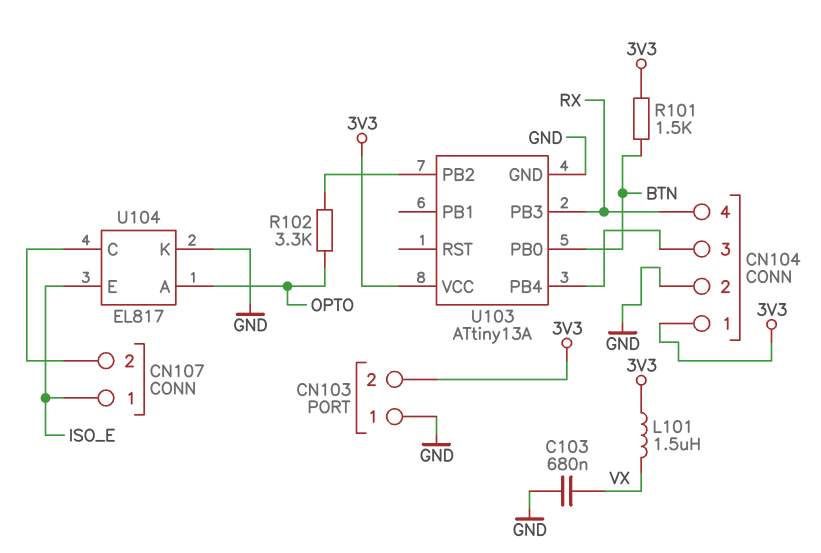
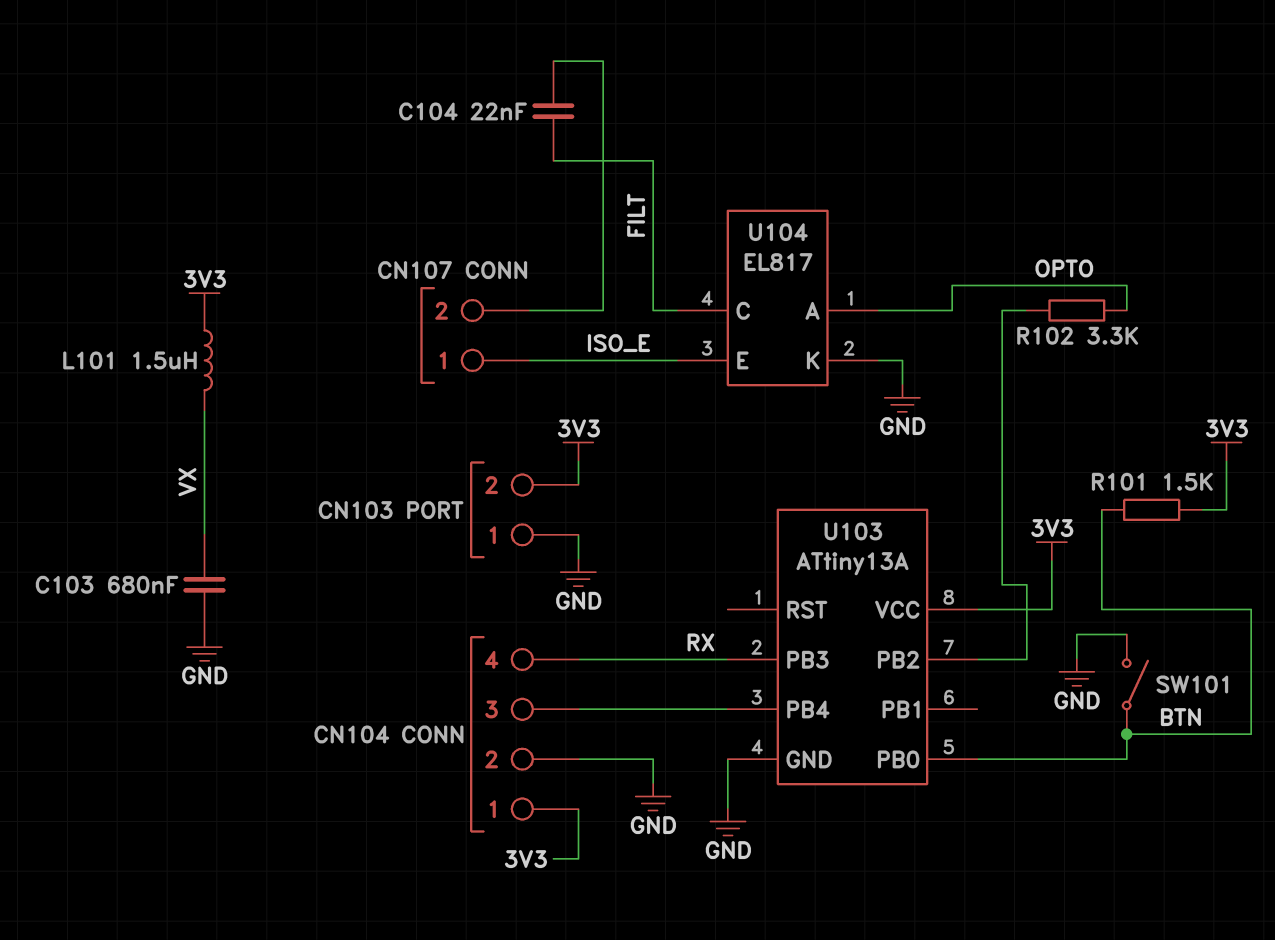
C104: none -> 22nF (CN107/2, FILT)
SW101: none -> switch (BTN, GND)
U104 pin C: CN107/2 -> FILT

